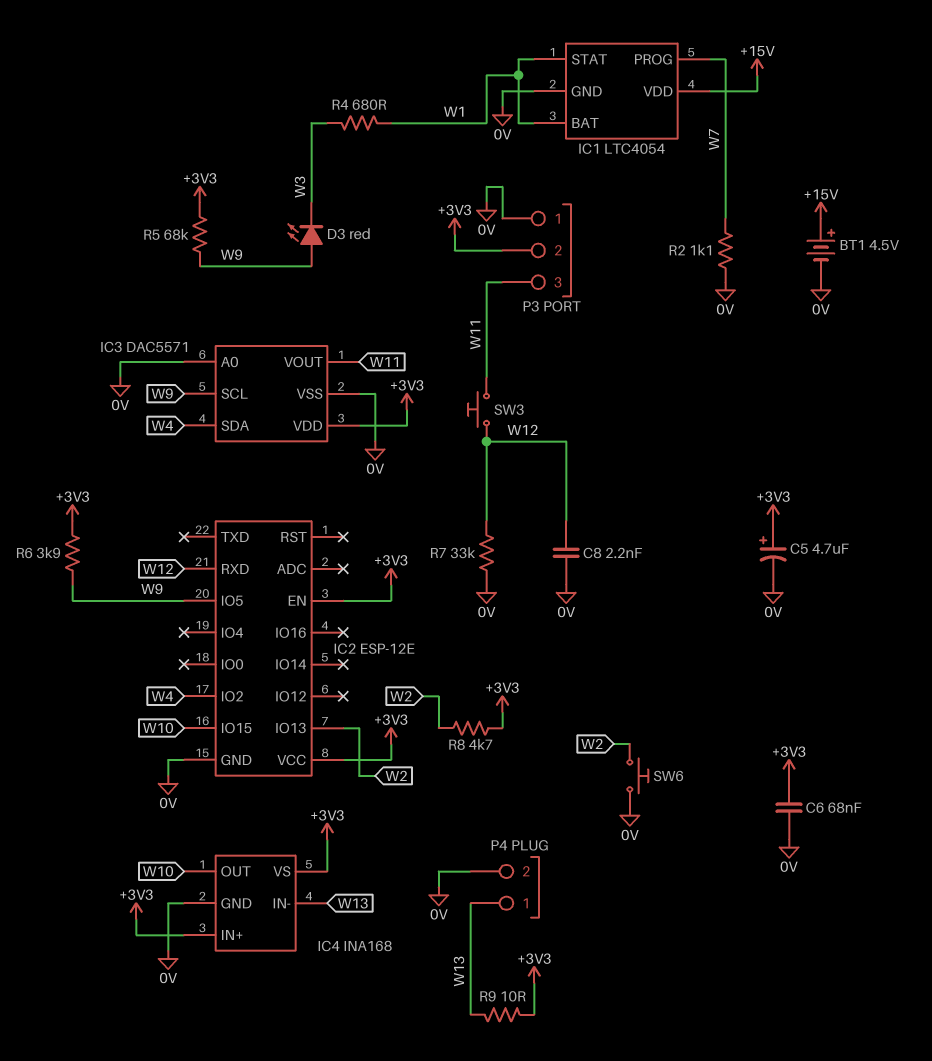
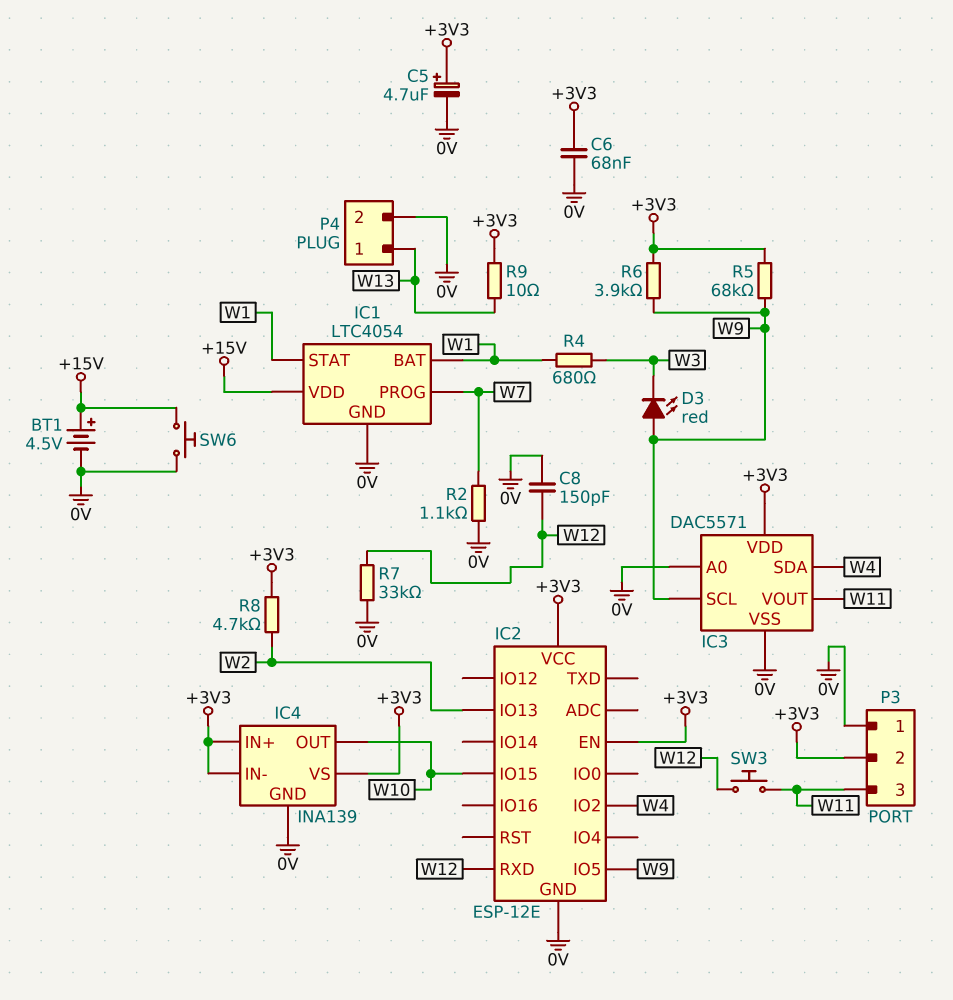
C8: 2.2nF (0V, W12) -> 150pF (0V, W12)
IC4: INA168 -> INA139
IC4 pin IN-: W13 -> +3V3
SW6: button (0V, W2) -> button (+15V, 0V)

